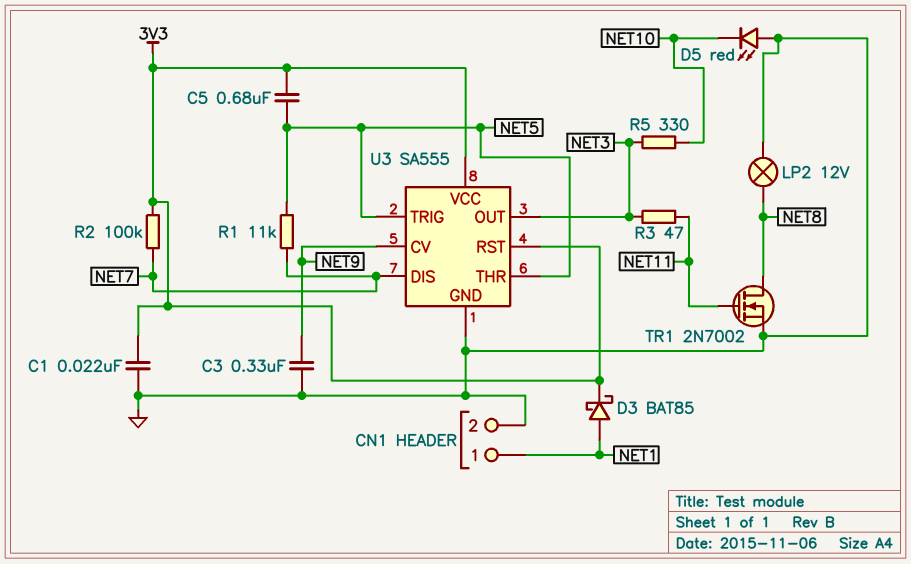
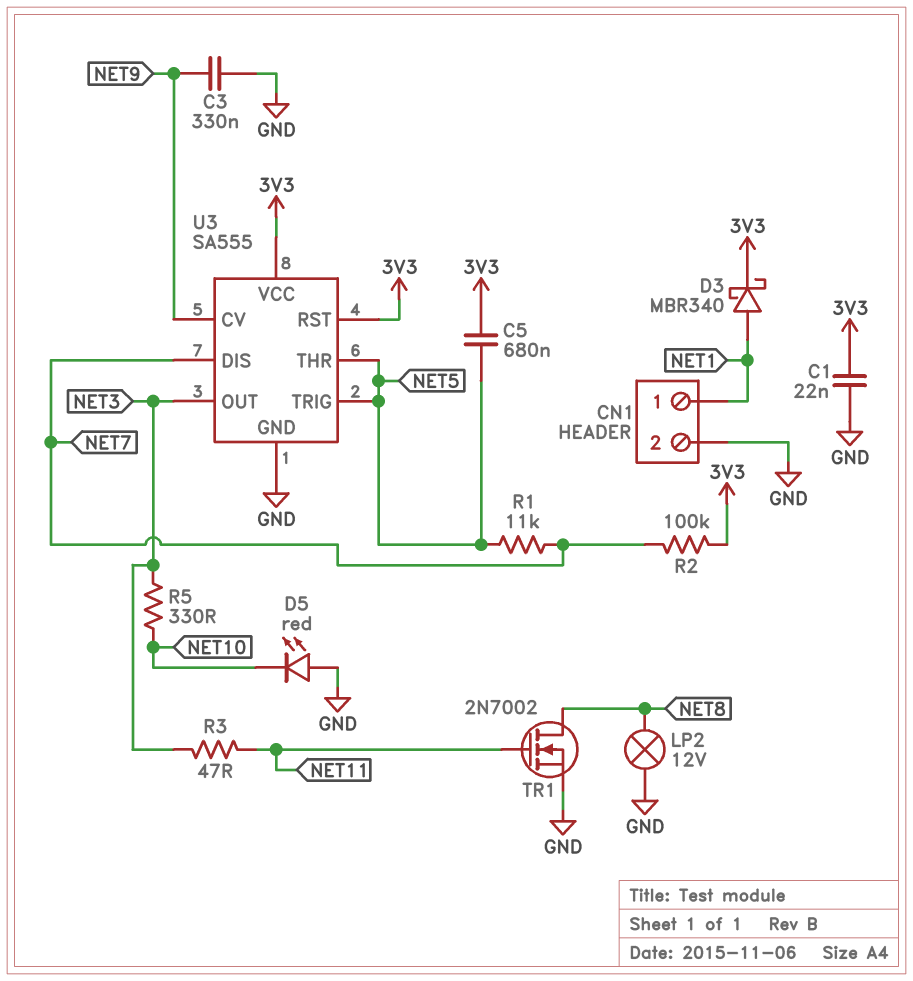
D3: schottky BAT85 (A NET1, K 3V3) -> schottky MBR340 (A NET1, K 3V3)

